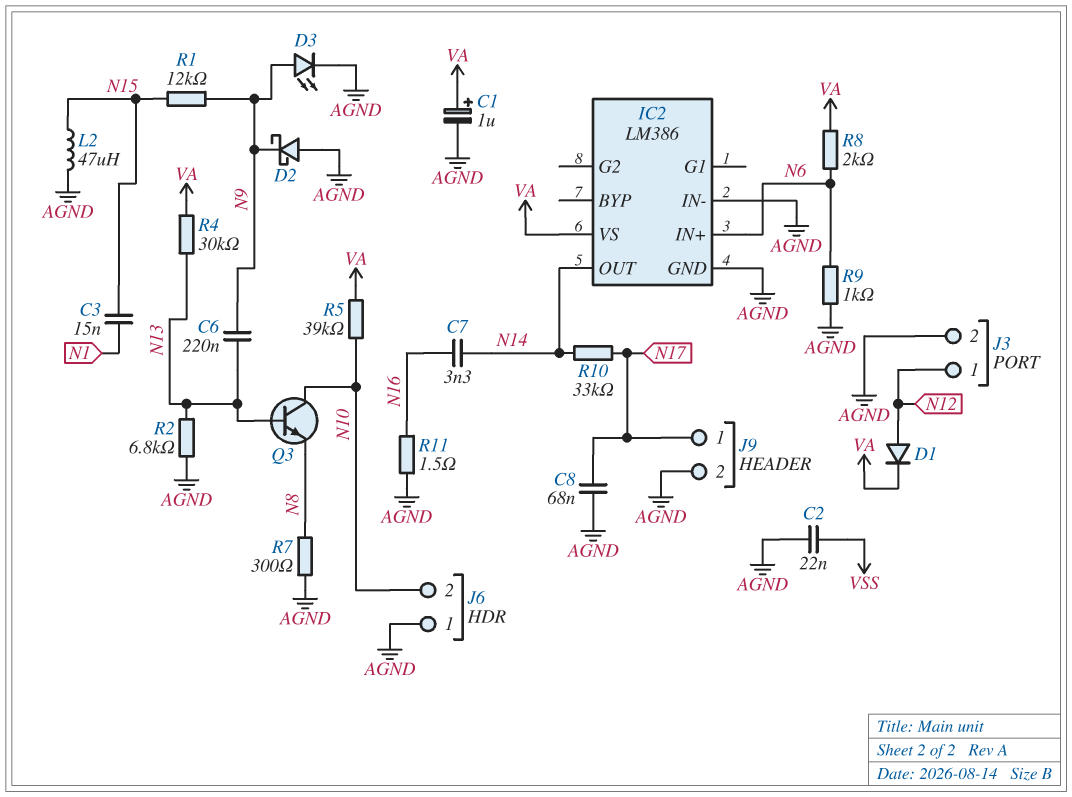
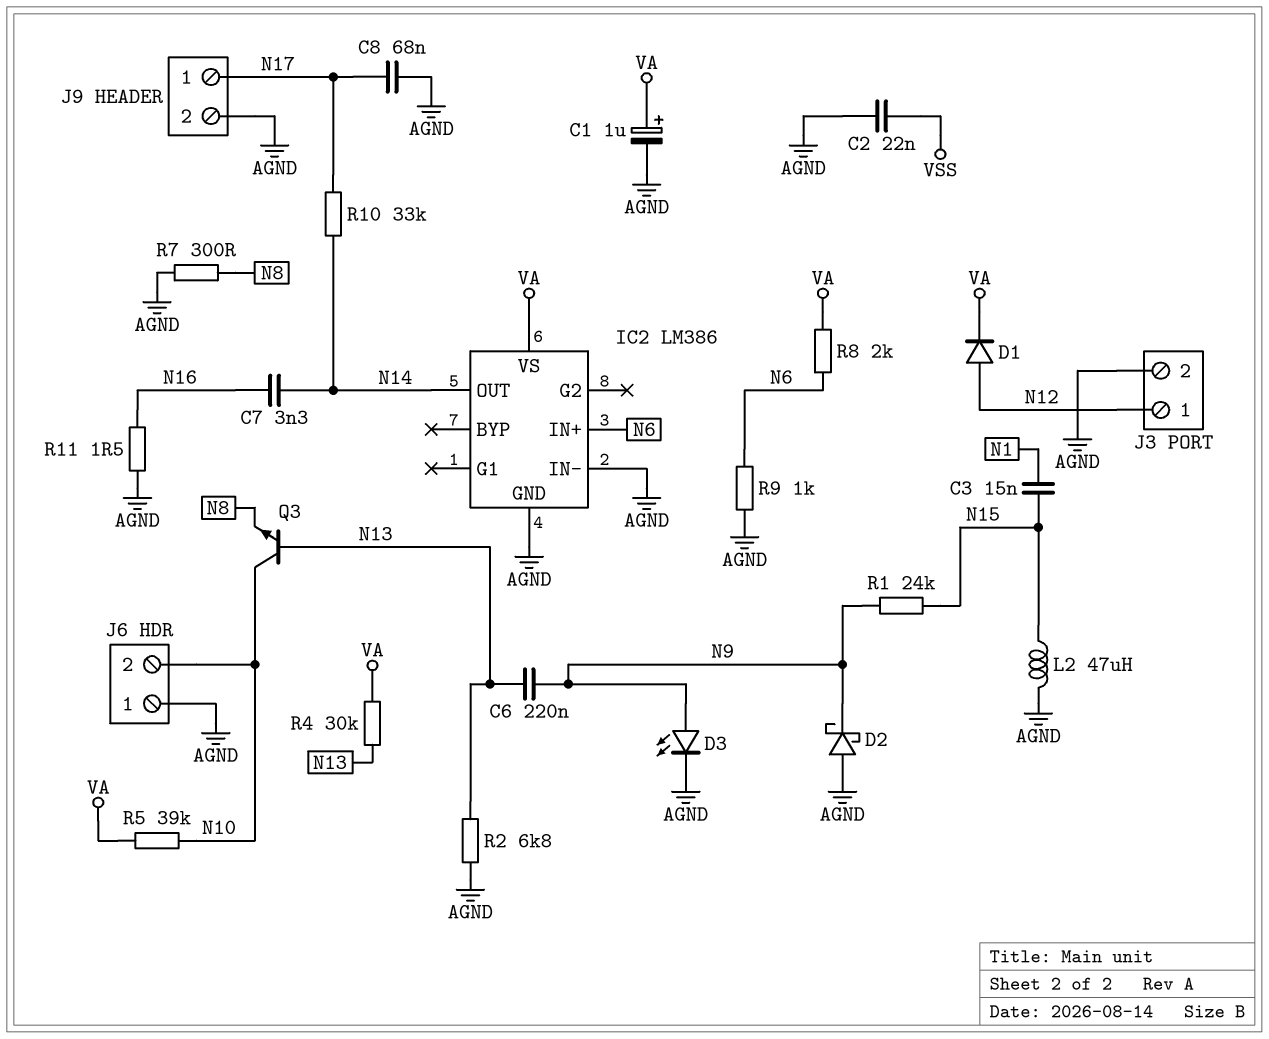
R1: 12k (N9, N15) -> 24k (N9, N15)

